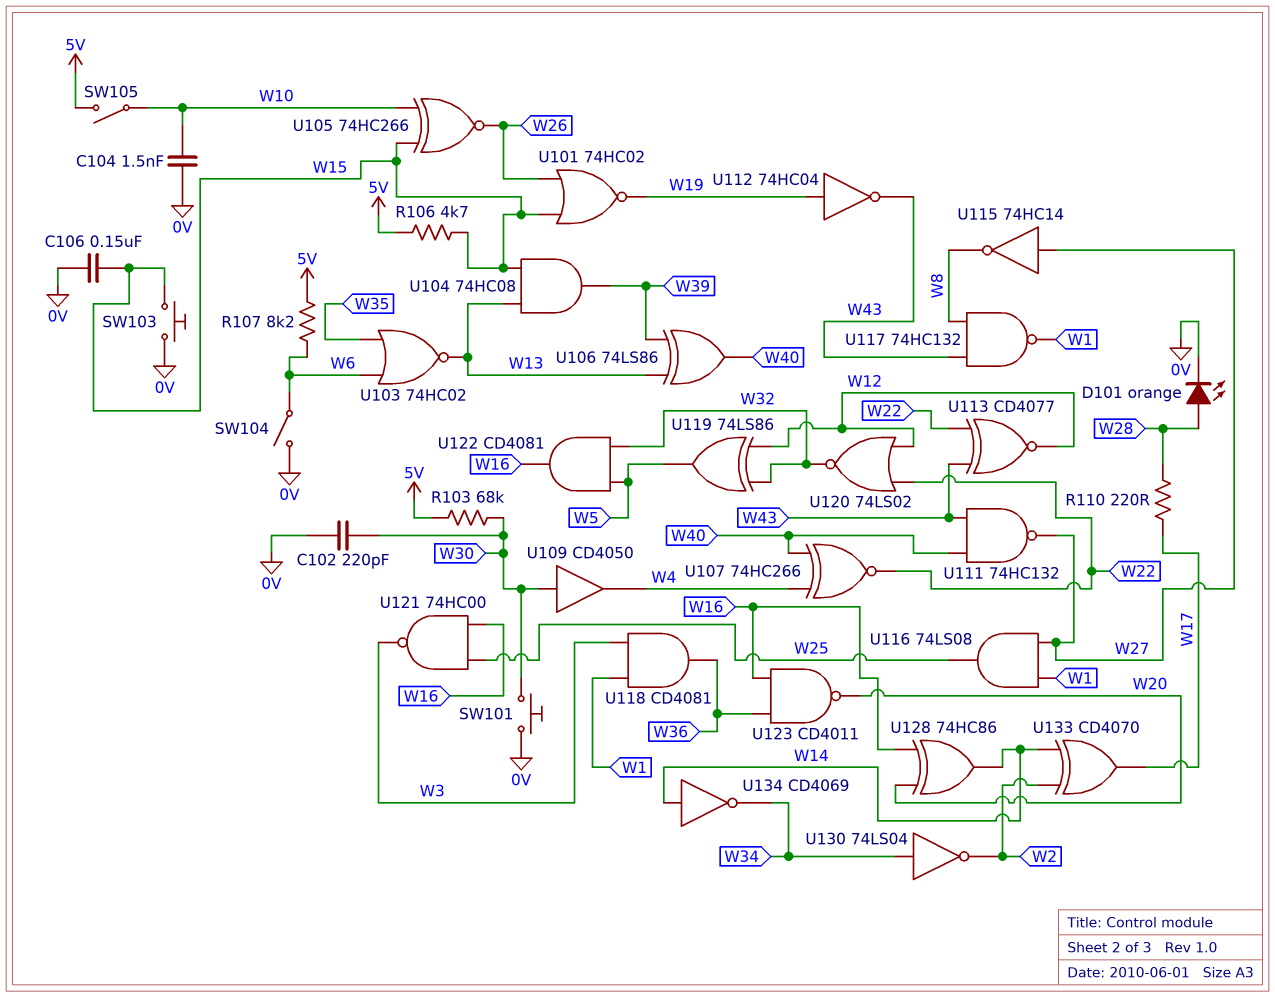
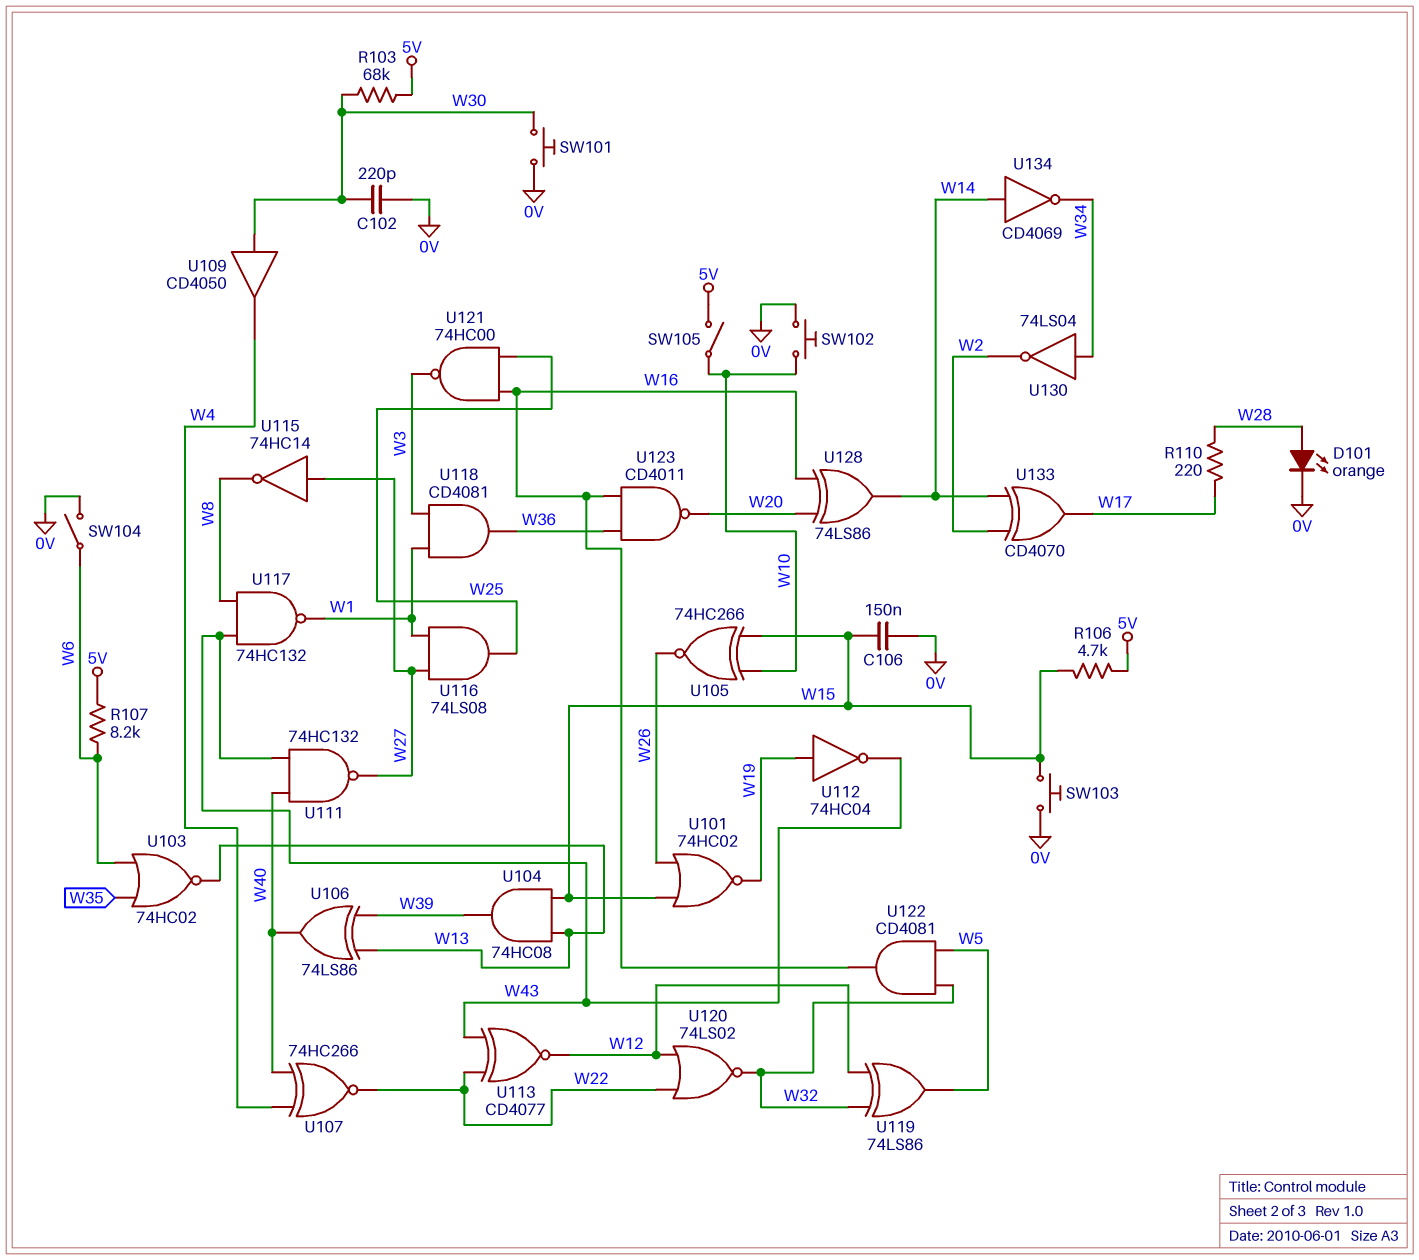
C104: 1.5nF (0V, W10) -> none
SW102: none -> button (0V, W10)
U128: XOR 74HC86 (in W16, in W20, out W14) -> XOR 74LS86 (in W16, in W20, out W14)

